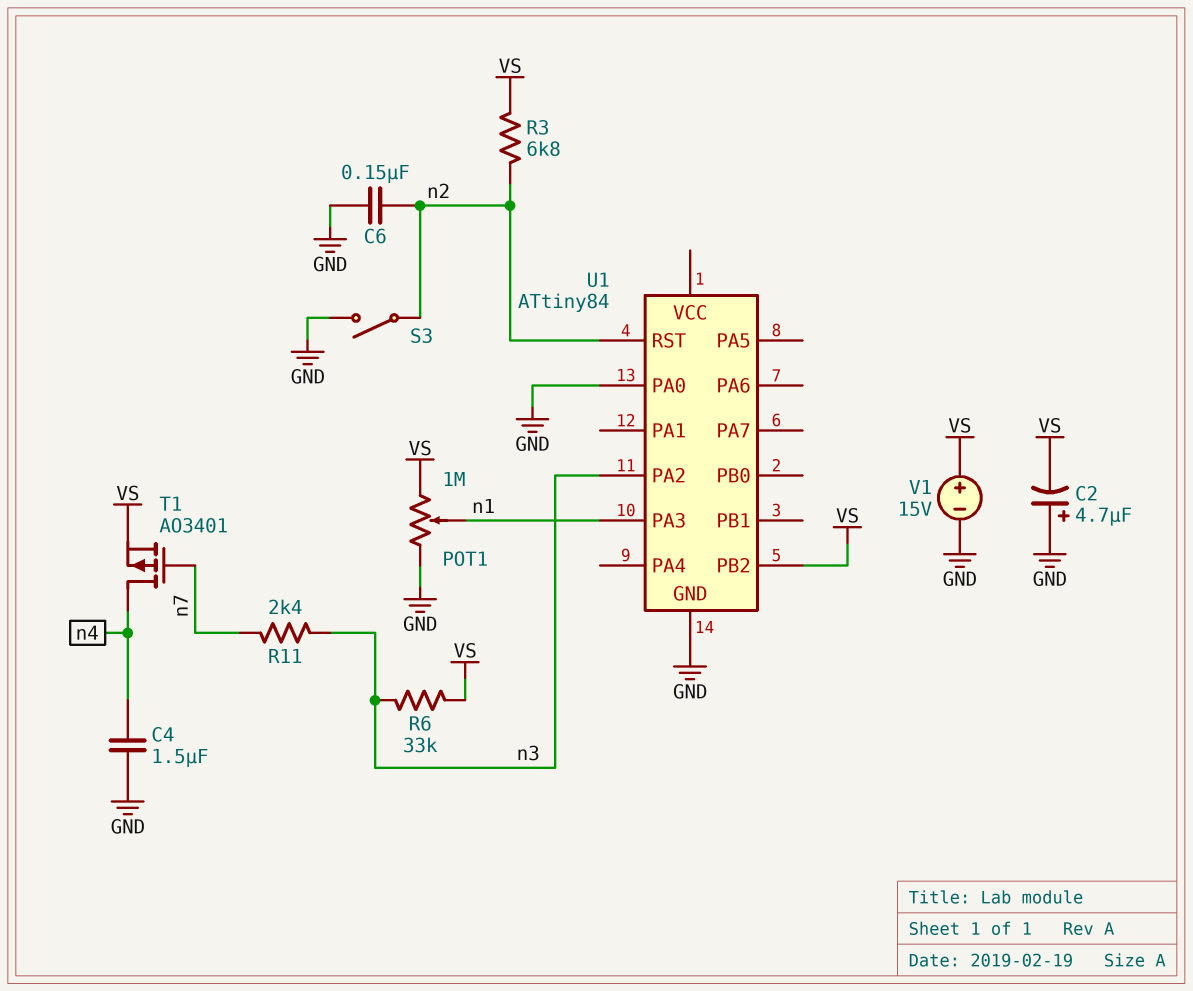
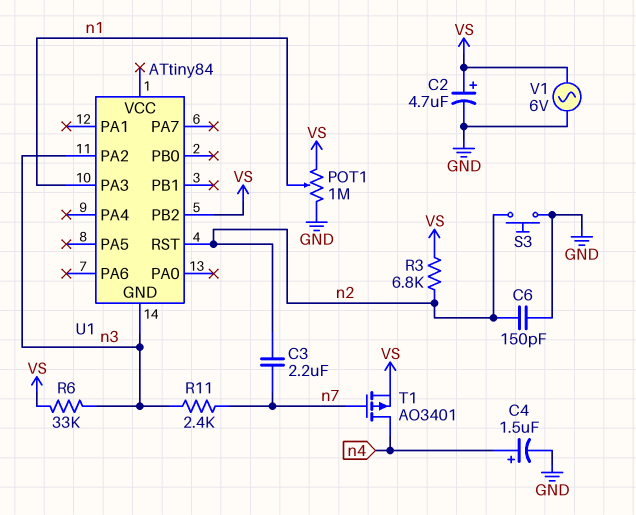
C2: 4.7uF (plus GND, minus VS) -> 4.7uF (plus VS, minus GND)
C3: none -> 2.2uF (n2, n7)
C4: 1.5uF (GND, n4) -> 1.5uF (plus n4, minus GND)
C6: 150nF (GND, n2) -> 150pF (GND, n2)
S3: switch (GND, n2) -> button (GND, n2)
U1 pin GND: GND -> n3
U1 pin PA0: GND -> none
V1: 15V (plus VS, minus GND) -> AC 6V (GND, VS)

